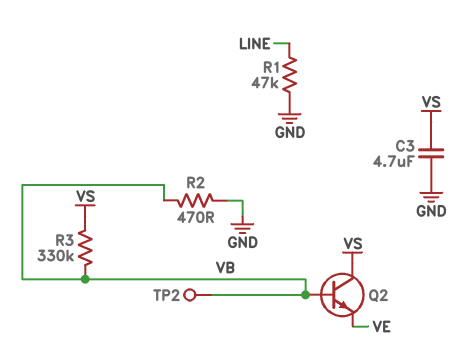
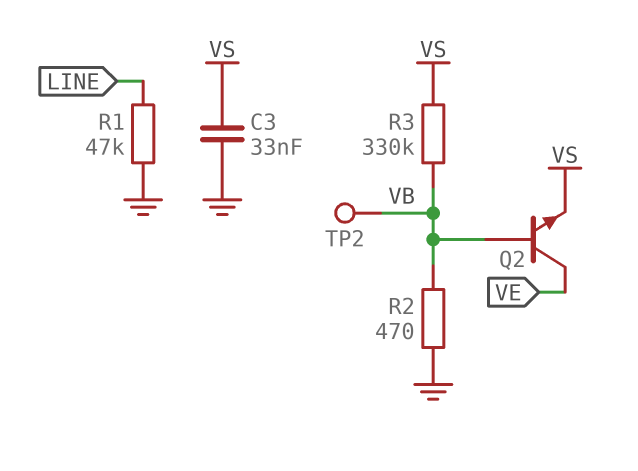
C3: 4.7uF (GND, VS) -> 33nF (GND, VS)
Q2: NPN (B VB, C VS, E VE) -> NPN (B VB, C VE, E VS)

